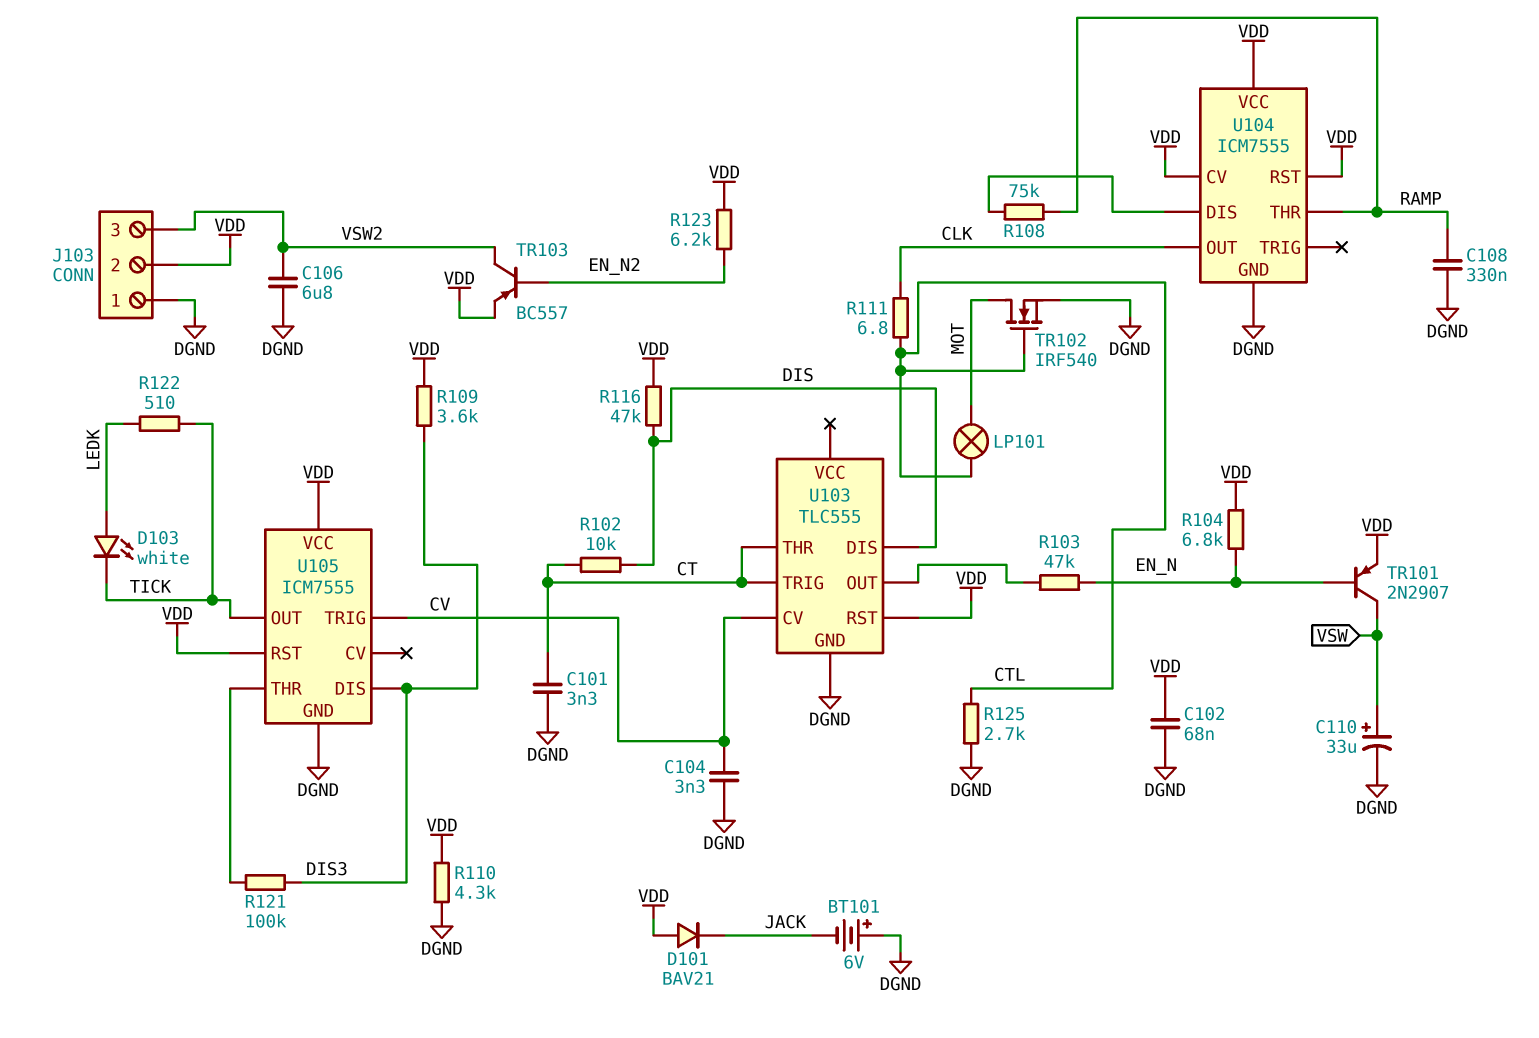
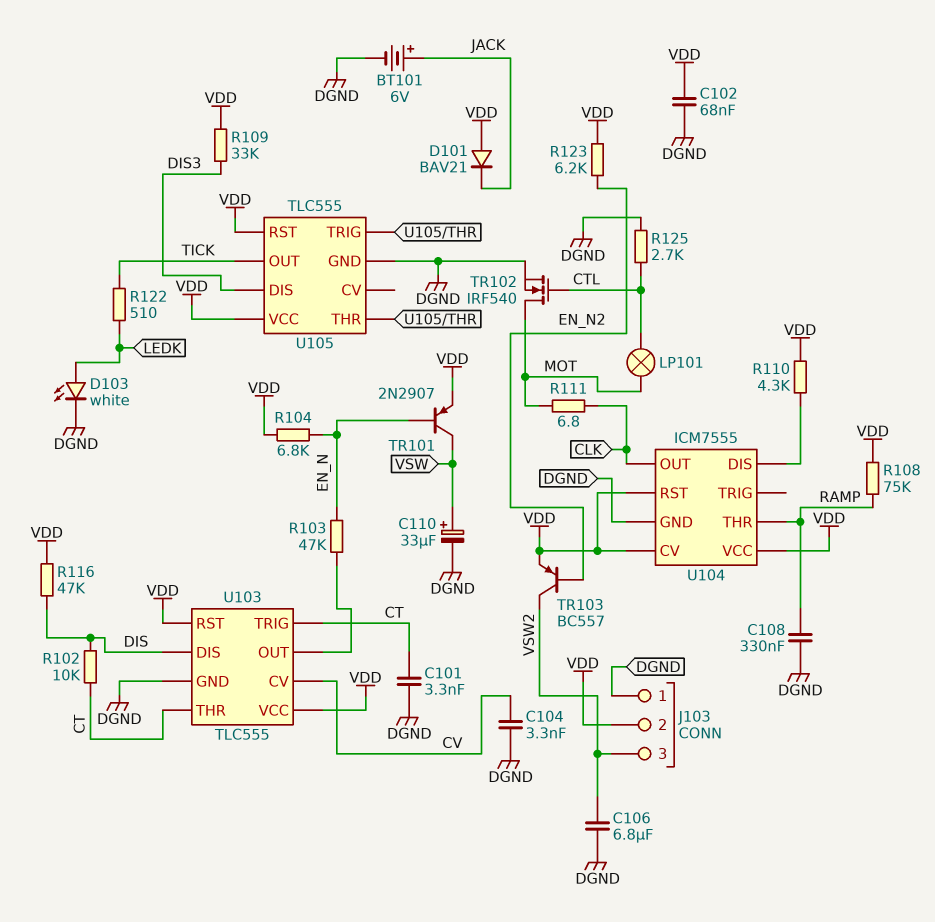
BT101: 6V (plus DGND, minus JACK) -> 6V (plus JACK, minus DGND)
D103: LED white (A LEDK, K TICK) -> LED white (A LEDK, K DGND)
R108: 75k (RAMP, U104/DIS) -> 75k (RAMP, VDD)
R109: 3.6k (DIS3, VDD) -> 33k (DIS3, VDD)
R110: 4.3k (DGND, VDD) -> 4.3k (U104/DIS, VDD)
R111: 6.8 (CLK, CTL) -> 6.8 (CLK, MOT)
R121: 100k (DIS3, U105/THR) -> none
U103 pin VCC: none -> VDD
U105: ICM7555 -> TLC555
U105 pin TRIG: CV -> U105/THR

